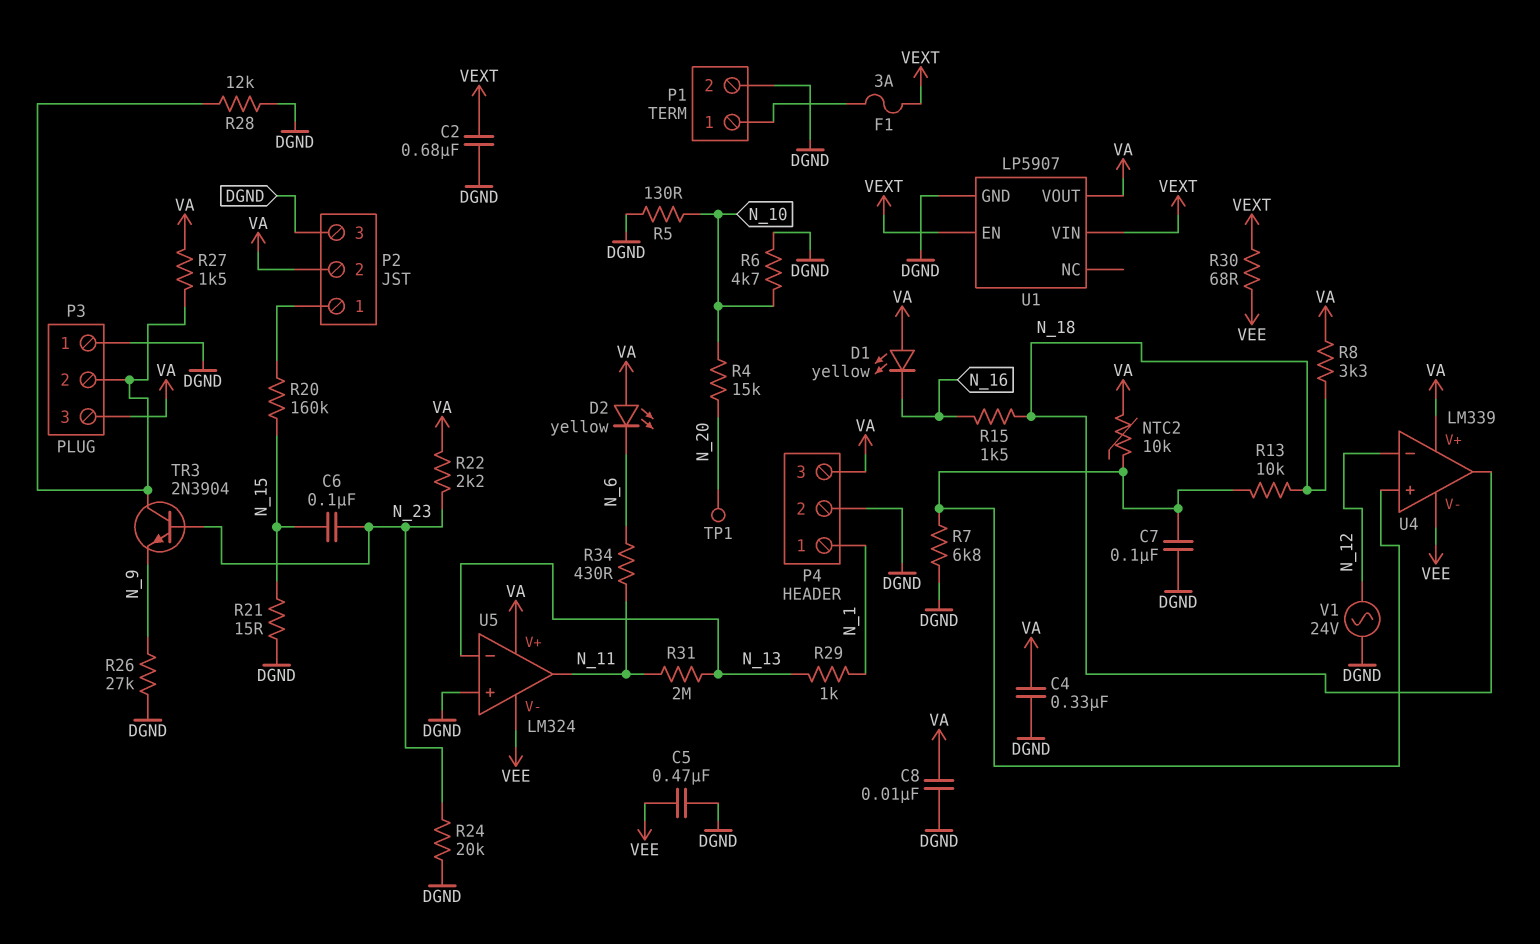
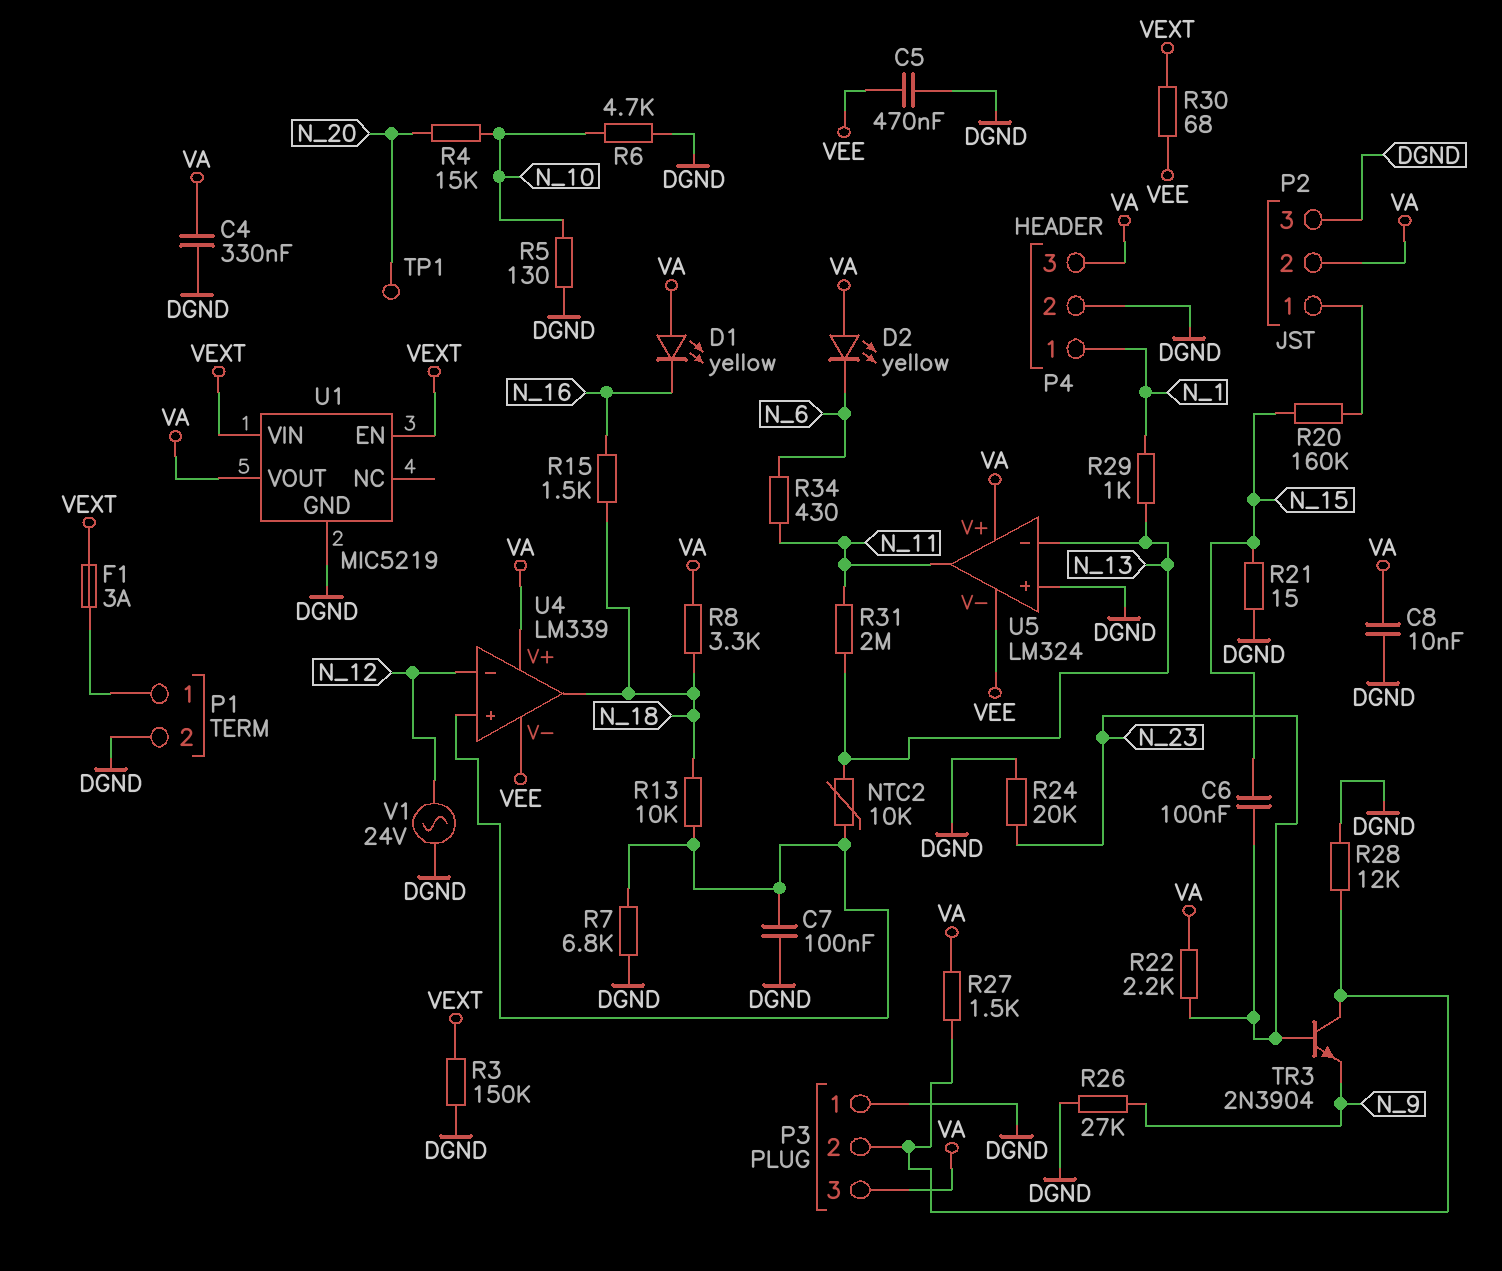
C2: 680nF (DGND, VEXT) -> none
NTC2: 10k (U4/in+, VA) -> 10k (N_13, U4/in+)
R3: none -> 150k (DGND, VEXT)
U1: LP5907 -> MIC5219

